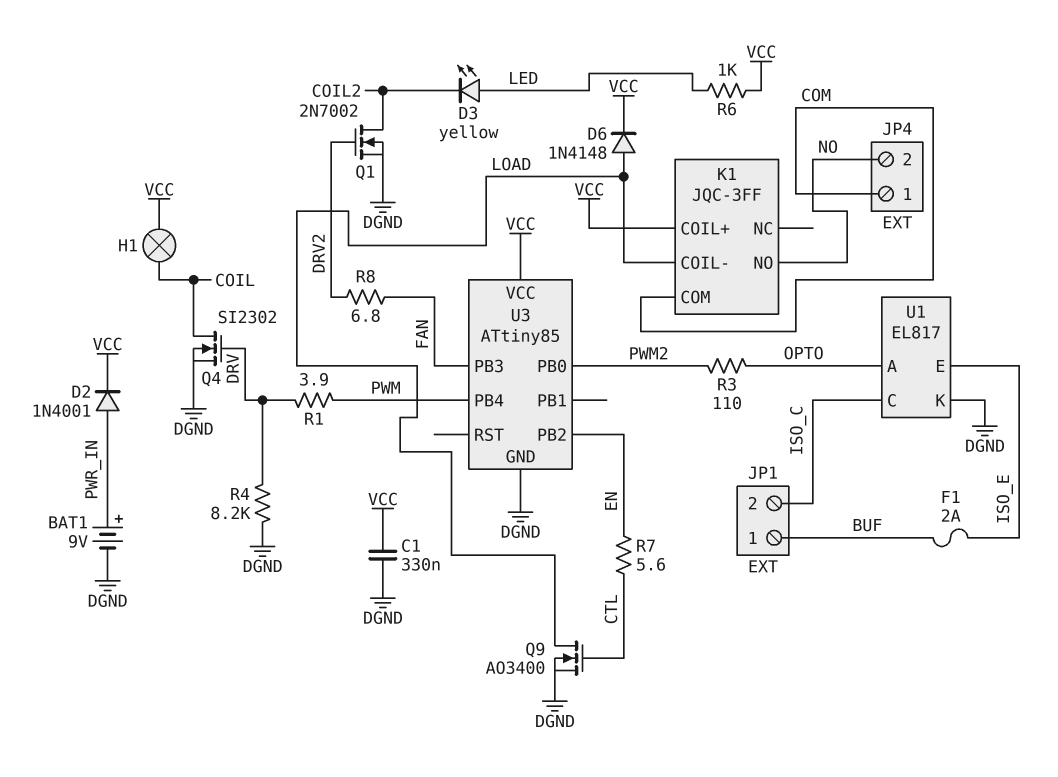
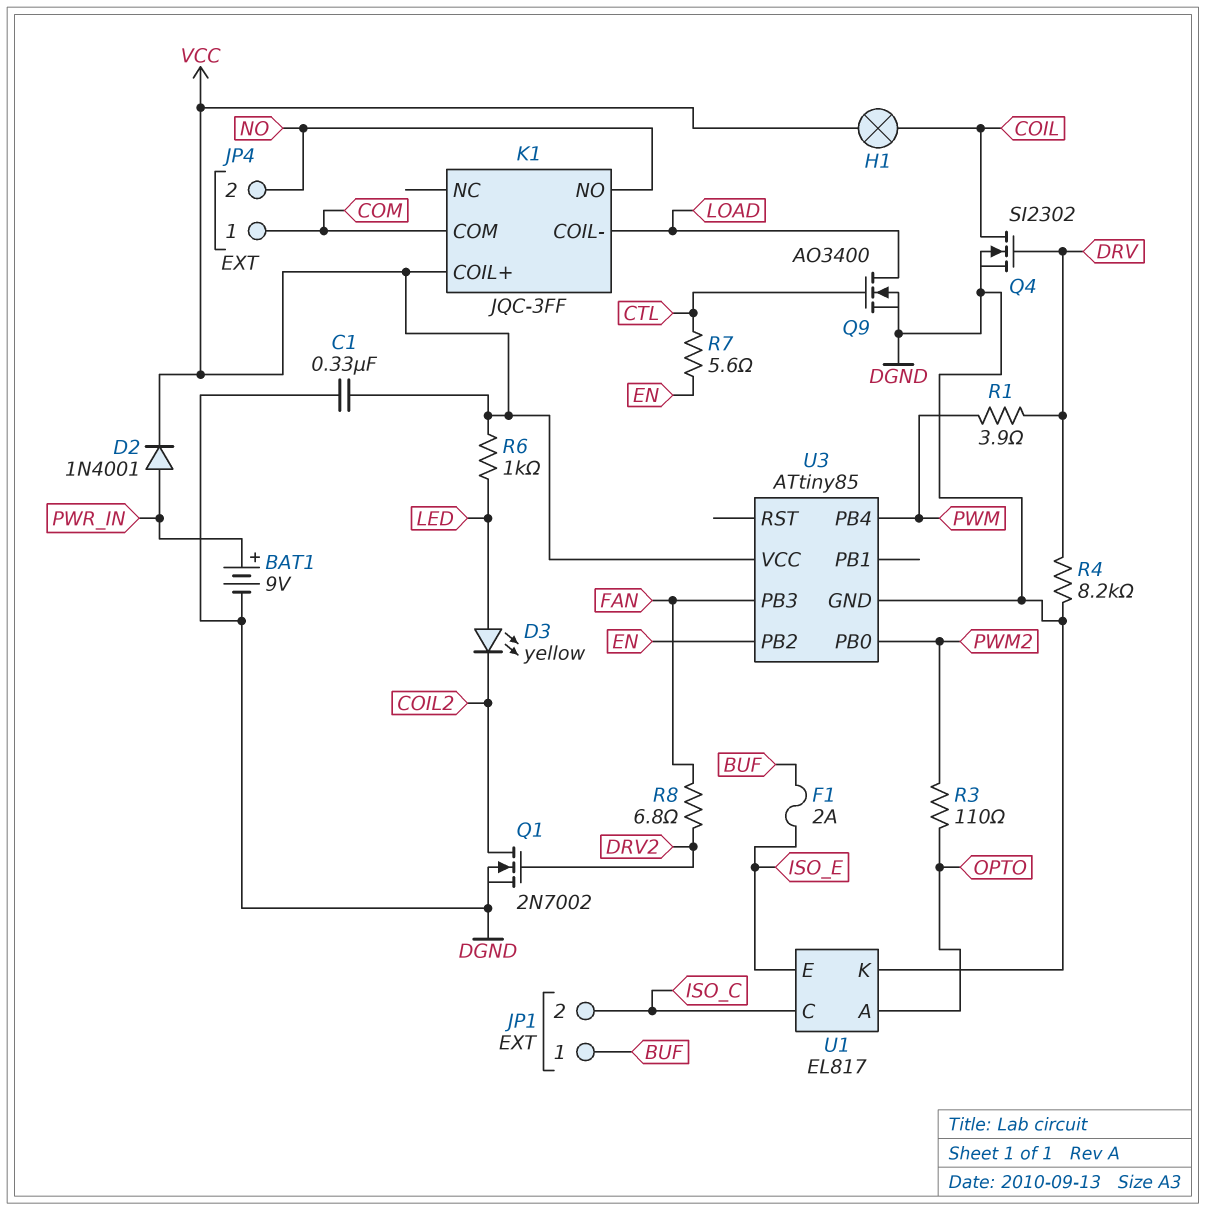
D6: diode 1N4148 (A LOAD, K VCC) -> none

